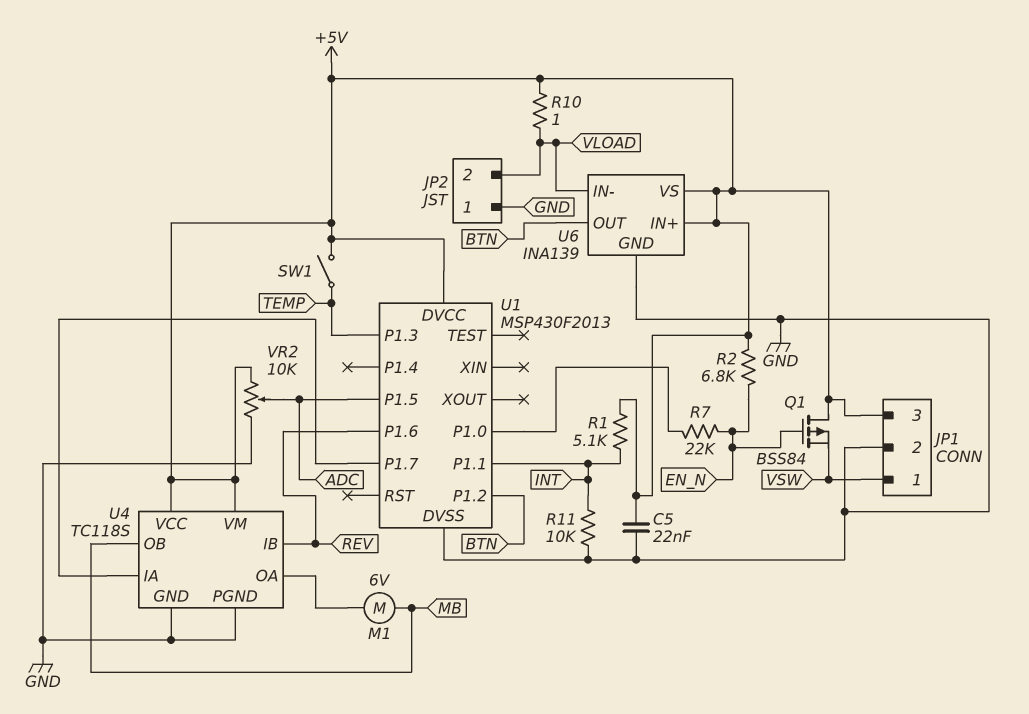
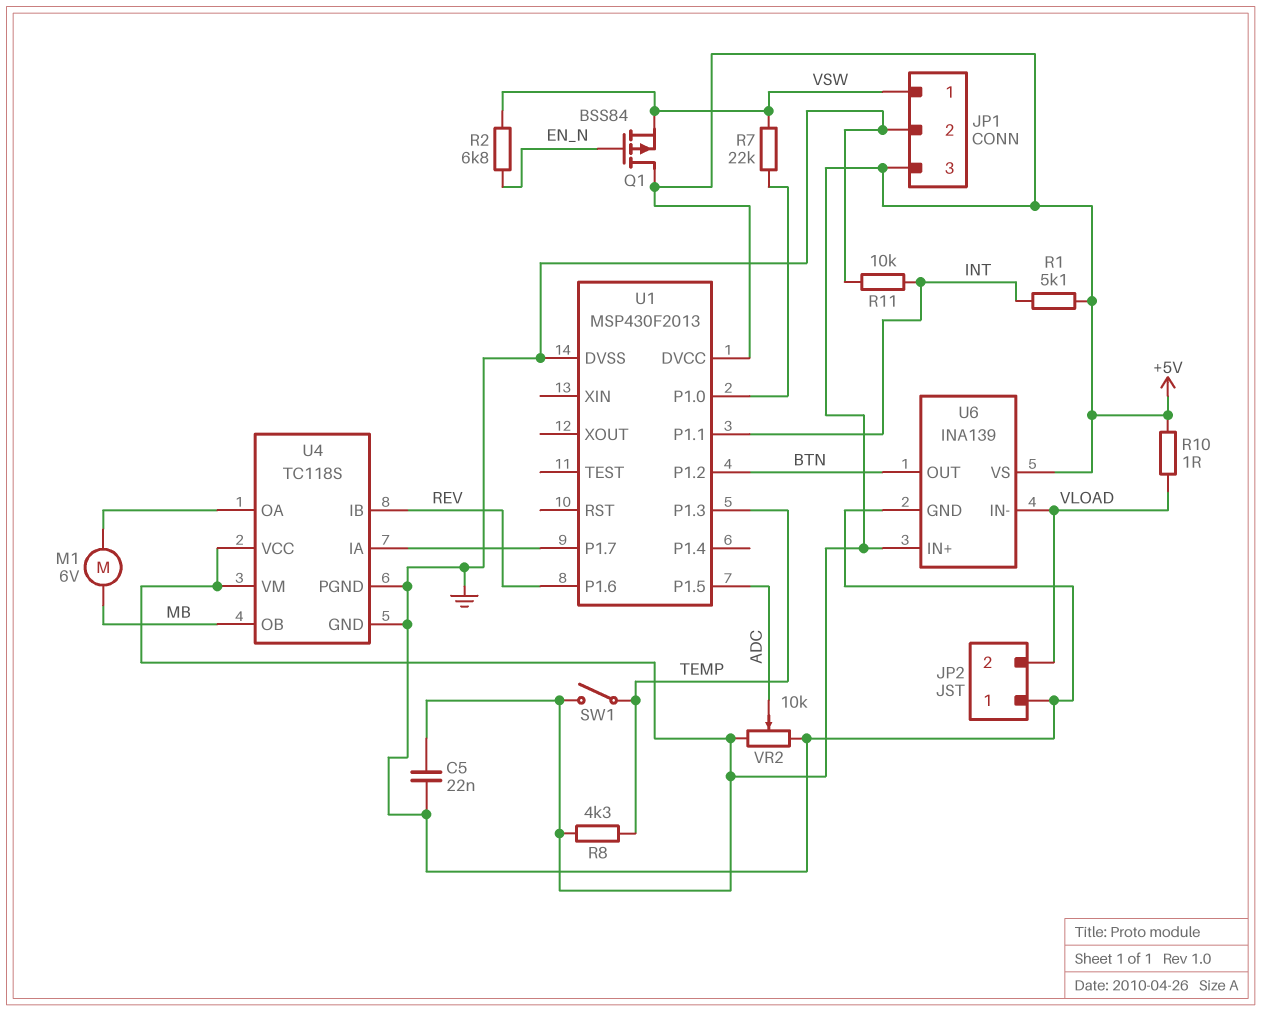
R2: 6.8k (+5V, EN_N) -> 6.8k (EN_N, VSW)
R7: 22k (EN_N, U1/P1.0) -> 22k (U1/P1.0, VSW)
R8: none -> 4.3k (+5V, TEMP)

